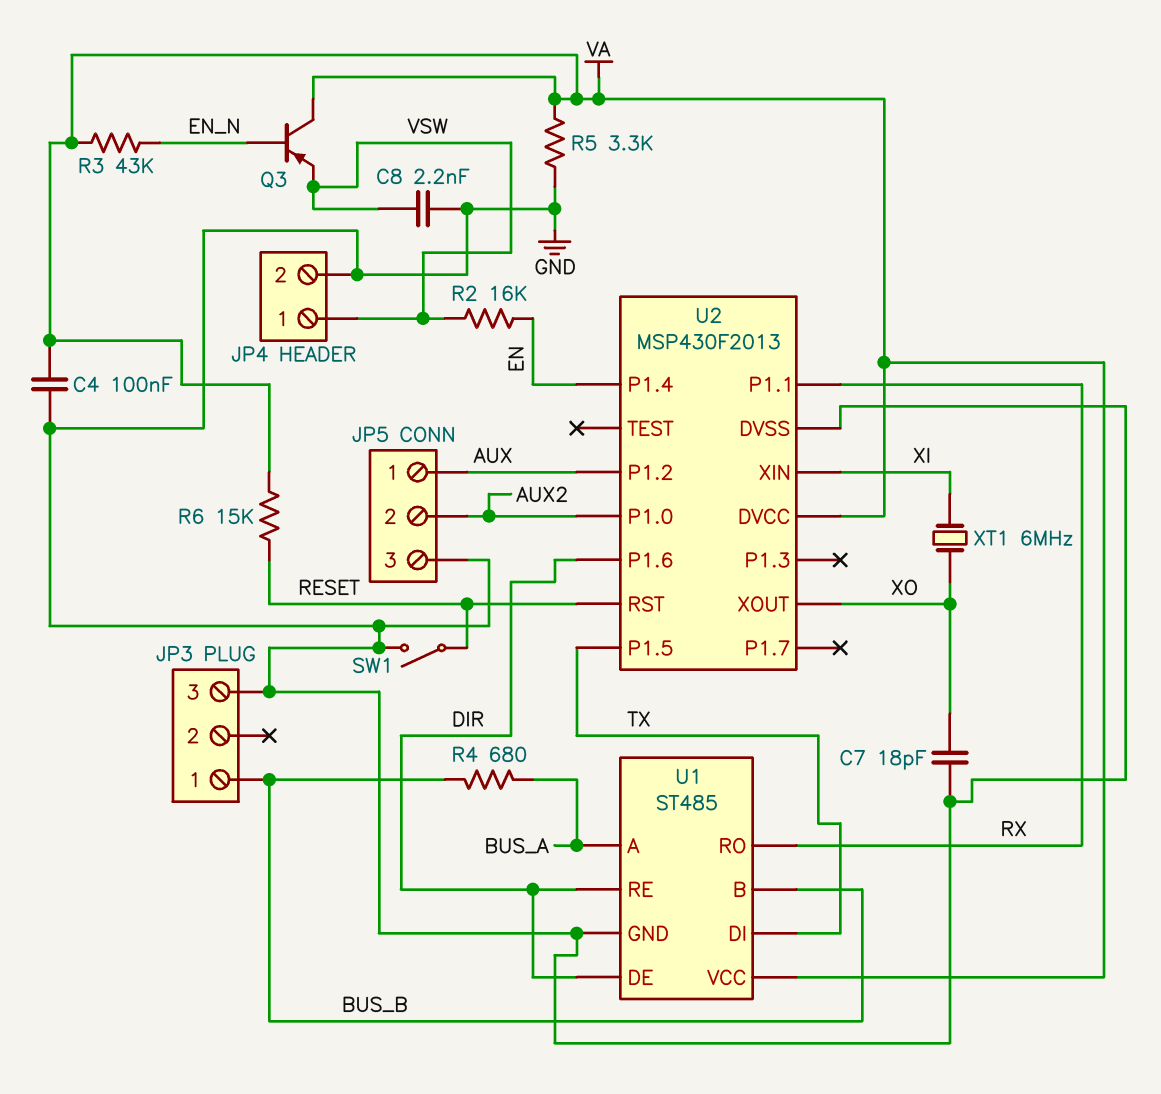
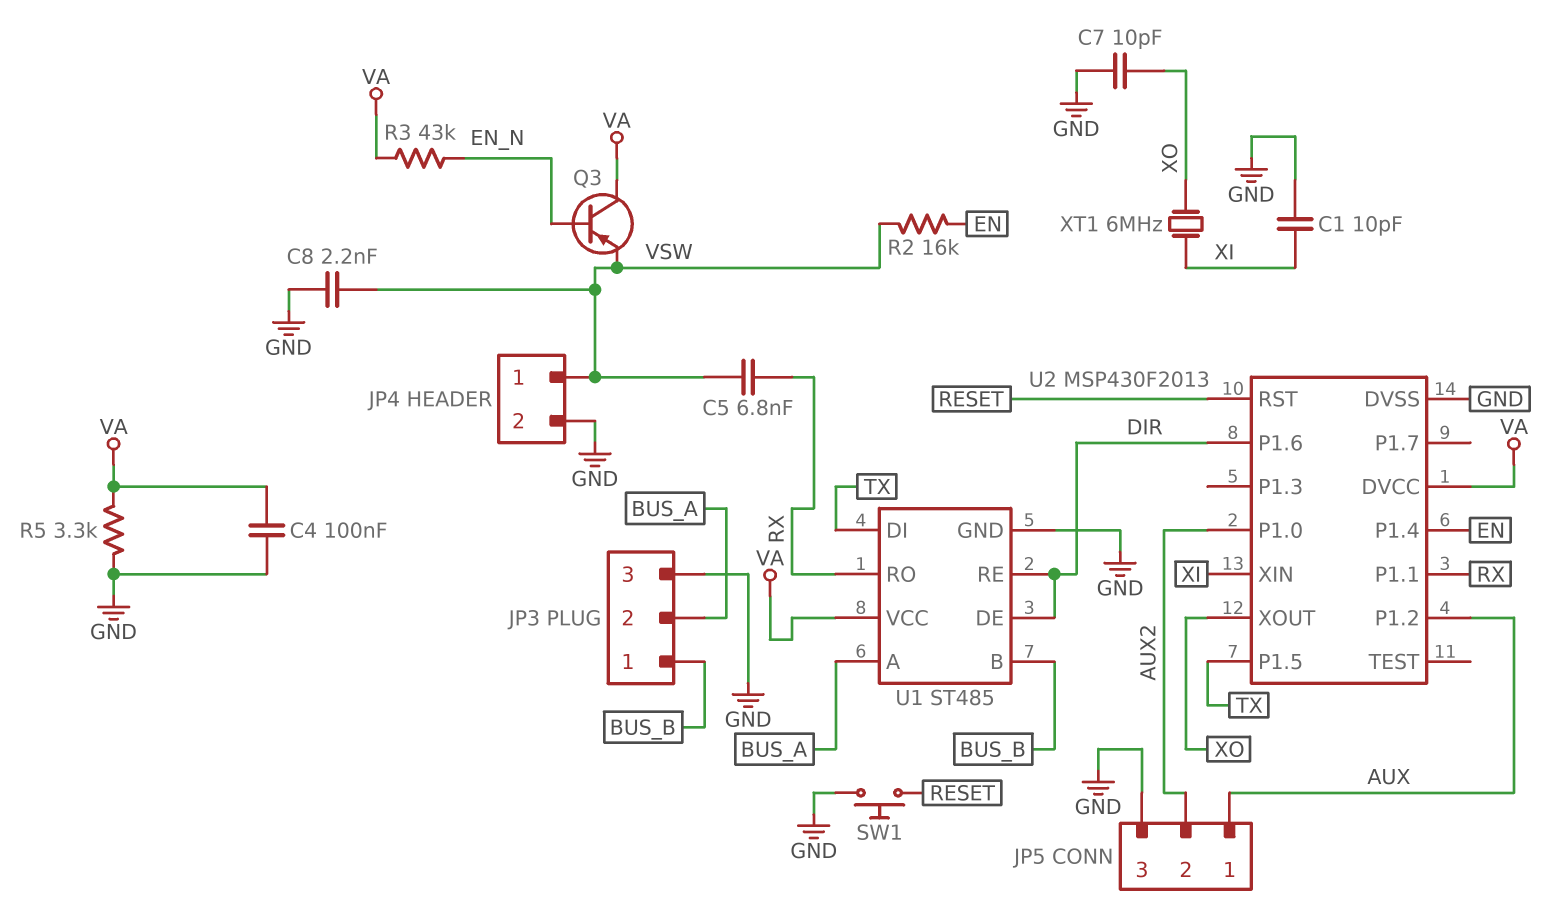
C1: none -> 10pF (GND, XI)
C5: none -> 6.8nF (RX, VSW)
C7: 18pF (GND, XO) -> 10pF (GND, XO)
JP3 pin 2: none -> BUS_A
R4: 680 (BUS_A, BUS_B) -> none
R6: 15k (RESET, VA) -> none
SW1: switch (GND, RESET) -> button (GND, RESET)

